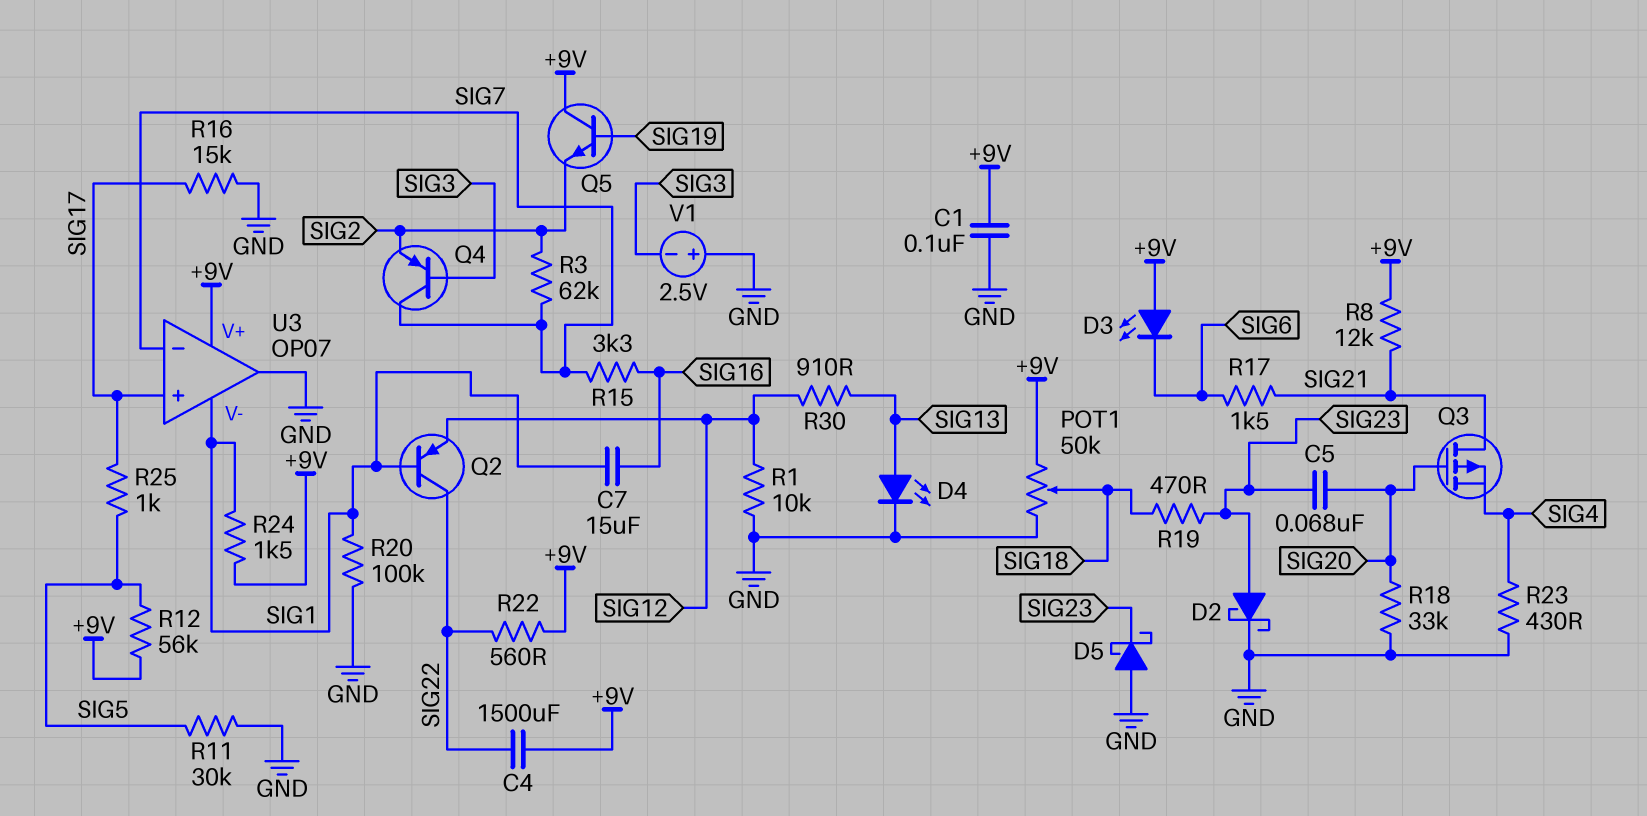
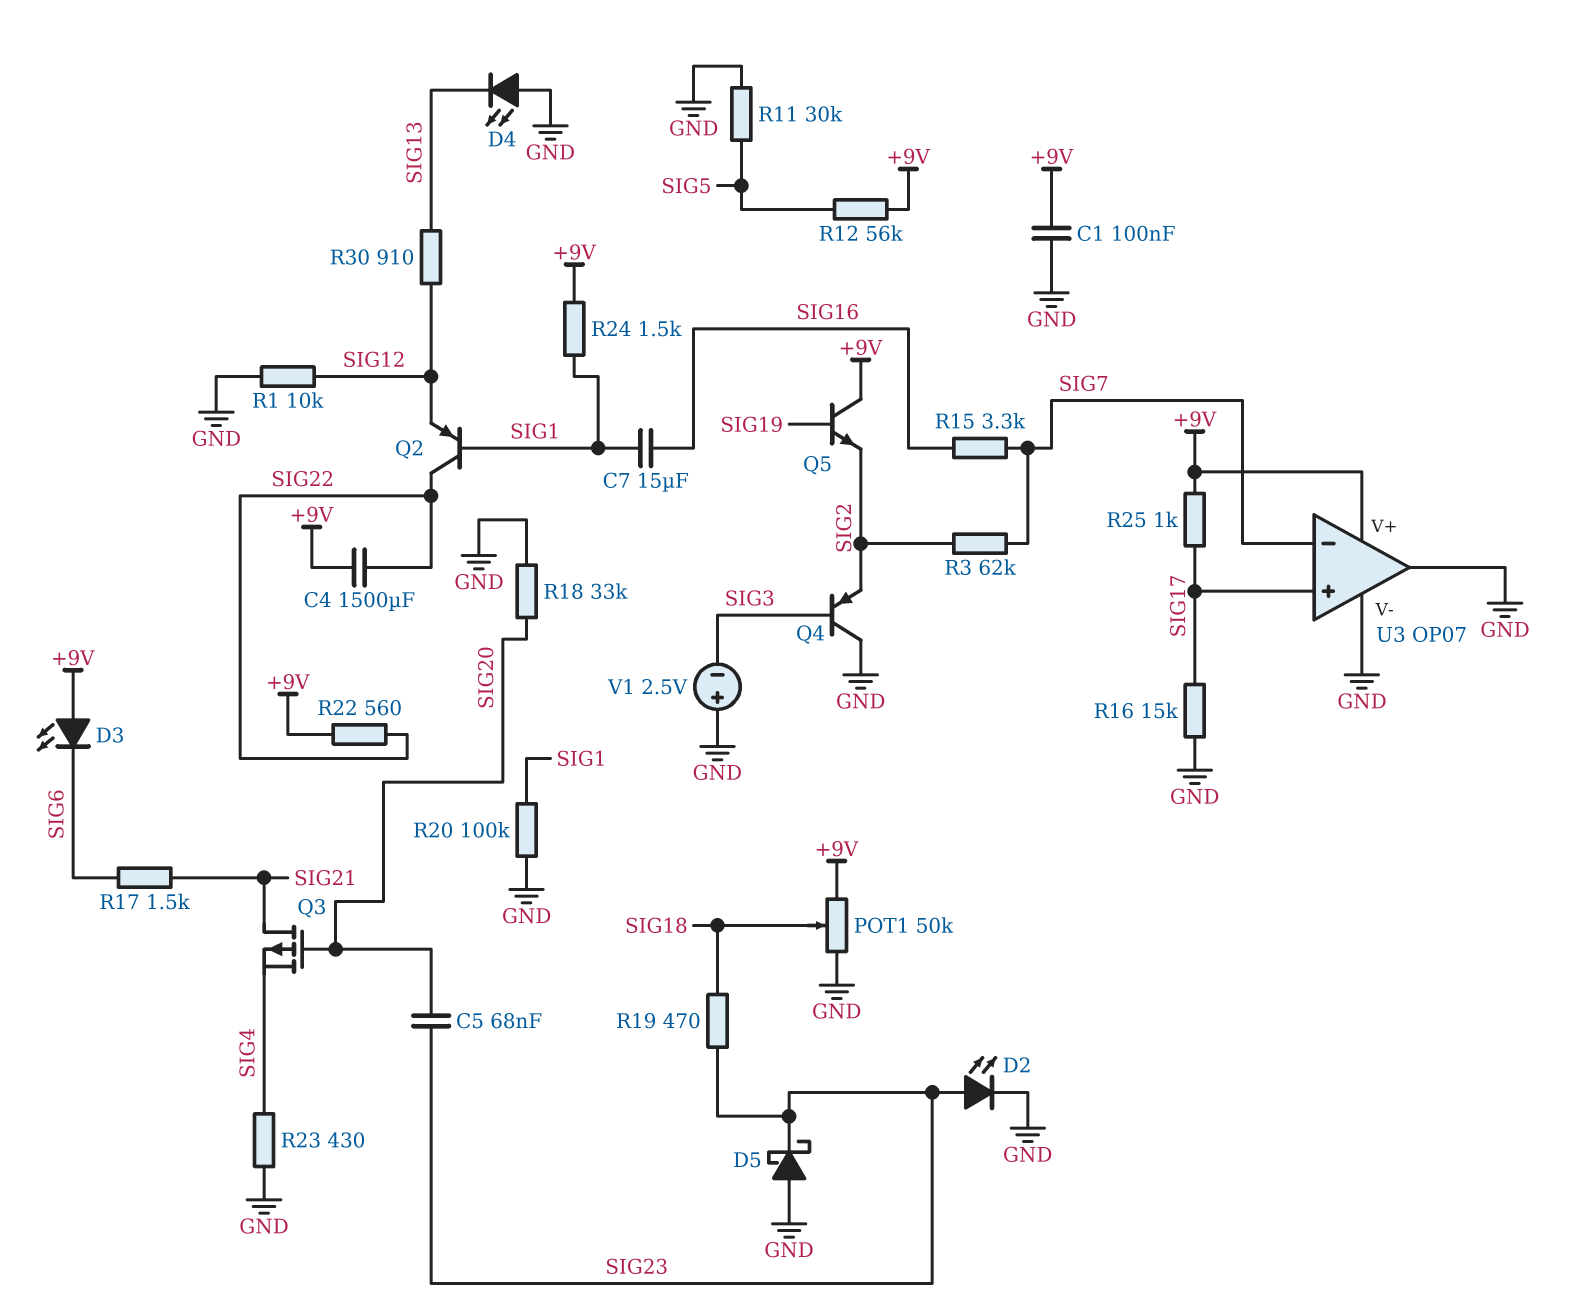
D2: schottky (A SIG23, K GND) -> LED (A SIG23, K GND)
D4: LED (A SIG13, K GND) -> LED (A GND, K SIG13)
Q4: PNP (B SIG3, C SIG7, E SIG2) -> PNP (B SIG3, C GND, E SIG2)
R8: 12k (+9V, SIG21) -> none
R25: 1k (SIG5, SIG17) -> 1k (+9V, SIG17)
U3 pin V-: SIG1 -> GND

